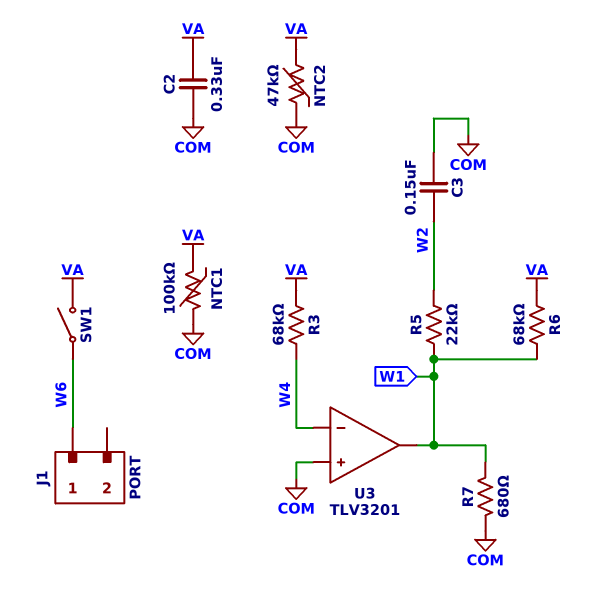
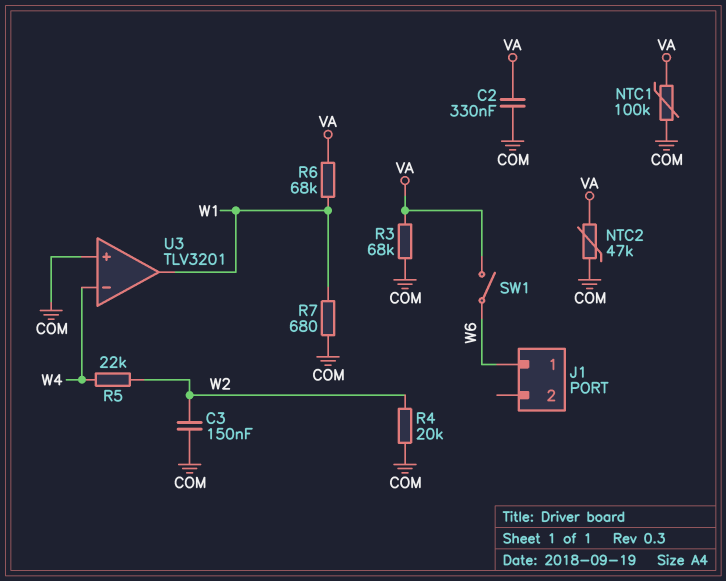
R3: 68k (VA, W4) -> 68k (COM, VA)
R4: none -> 20k (COM, W2)
R5: 22k (W1, W2) -> 22k (W2, W4)

